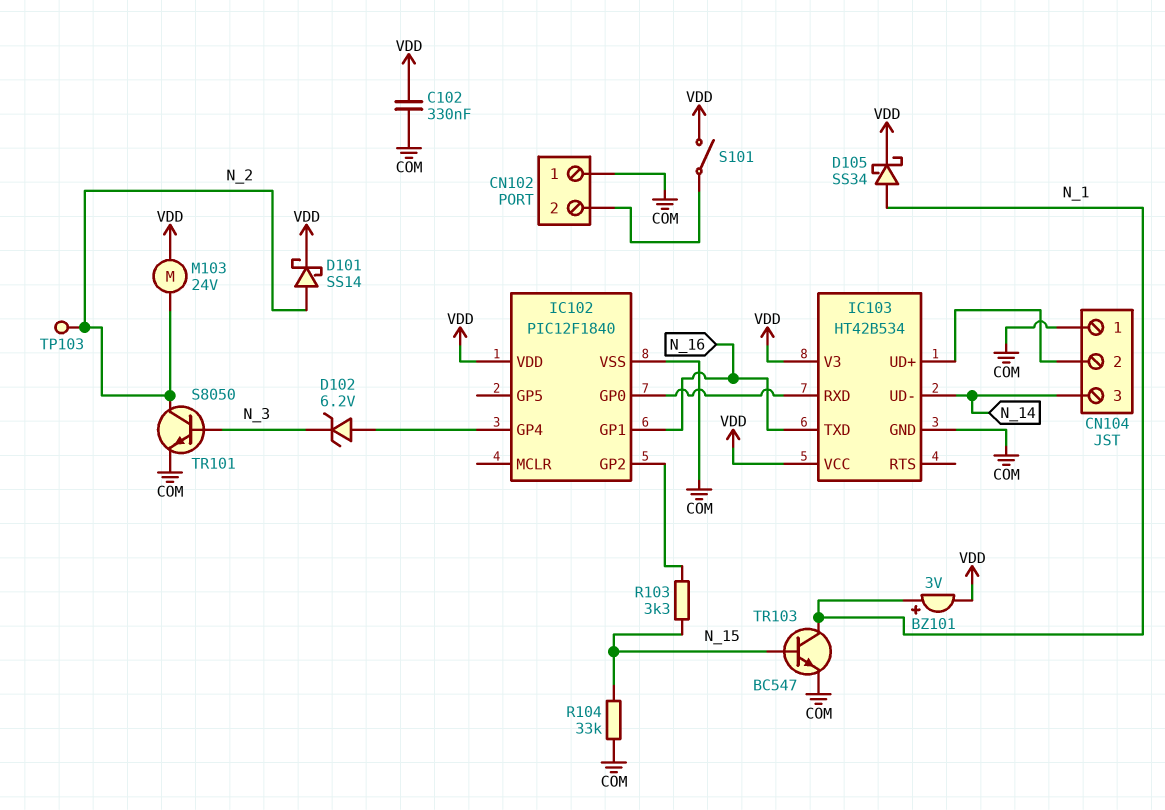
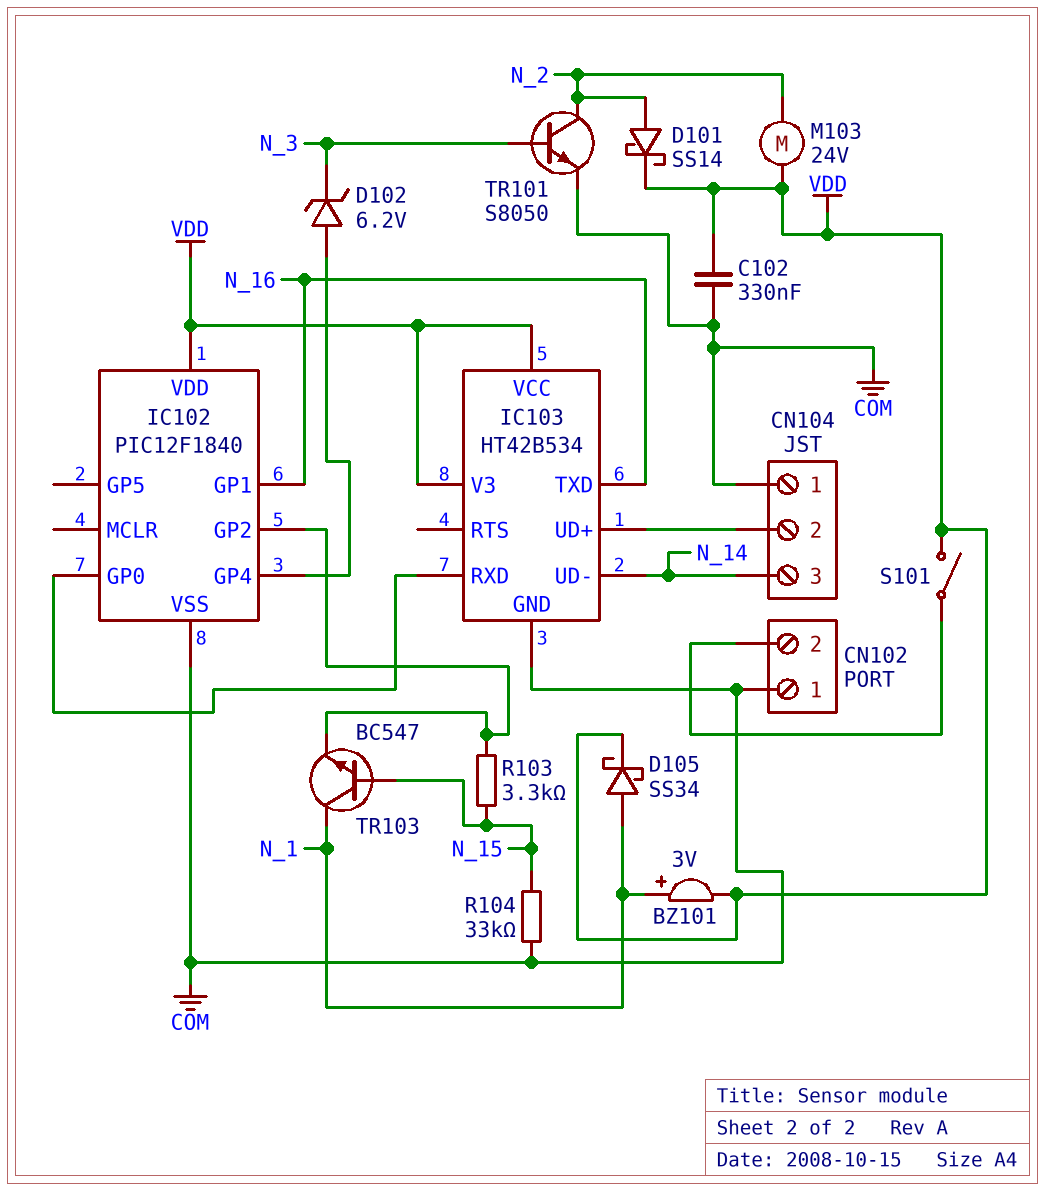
TP103: test point (N_2) -> none
TR103: NPN BC547 (B N_15, C N_1, E COM) -> NPN BC547 (B N_15, C N_1, E IC102/GP2)

